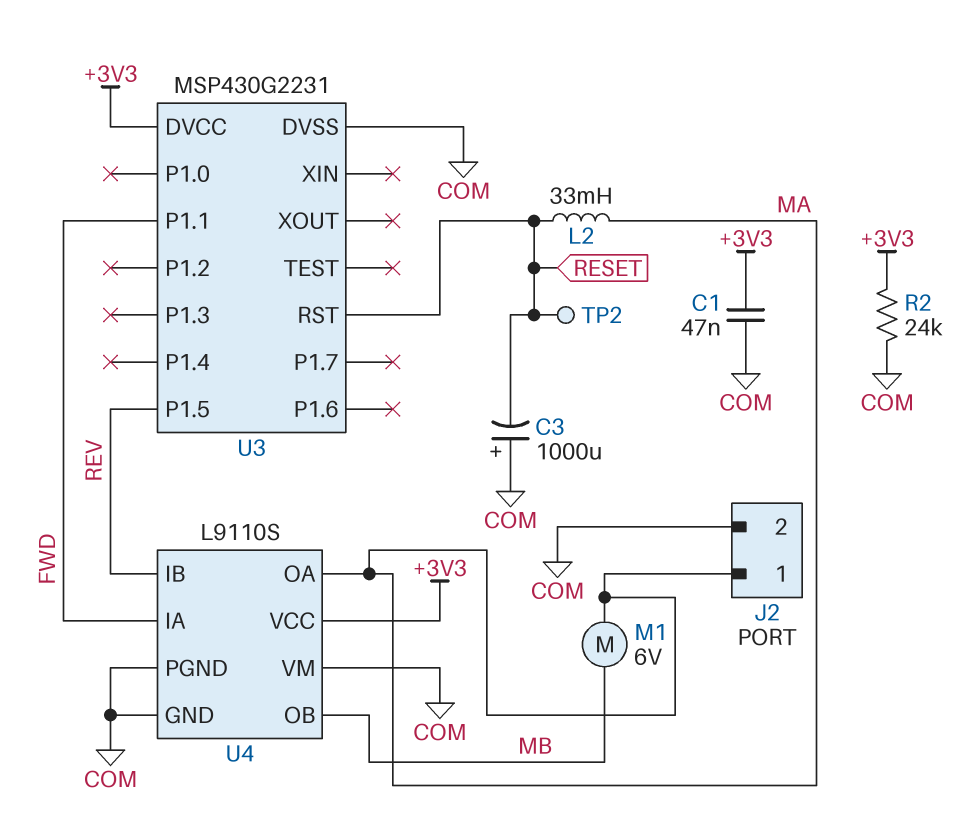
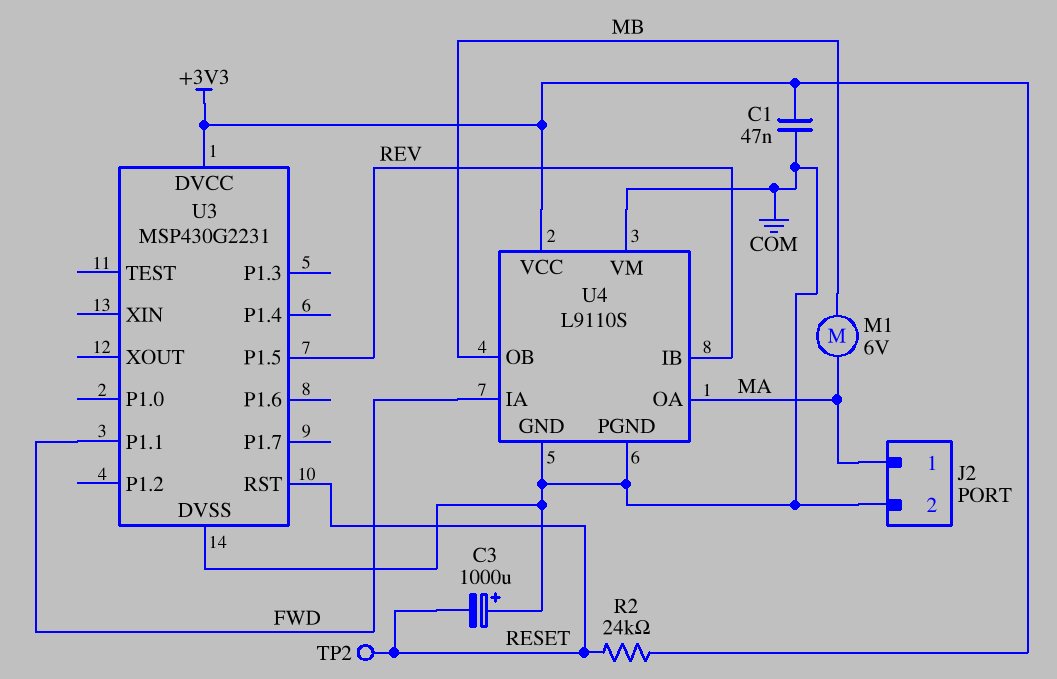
L2: 33mH (MA, RESET) -> none
R2: 24k (+3V3, COM) -> 24k (+3V3, RESET)

